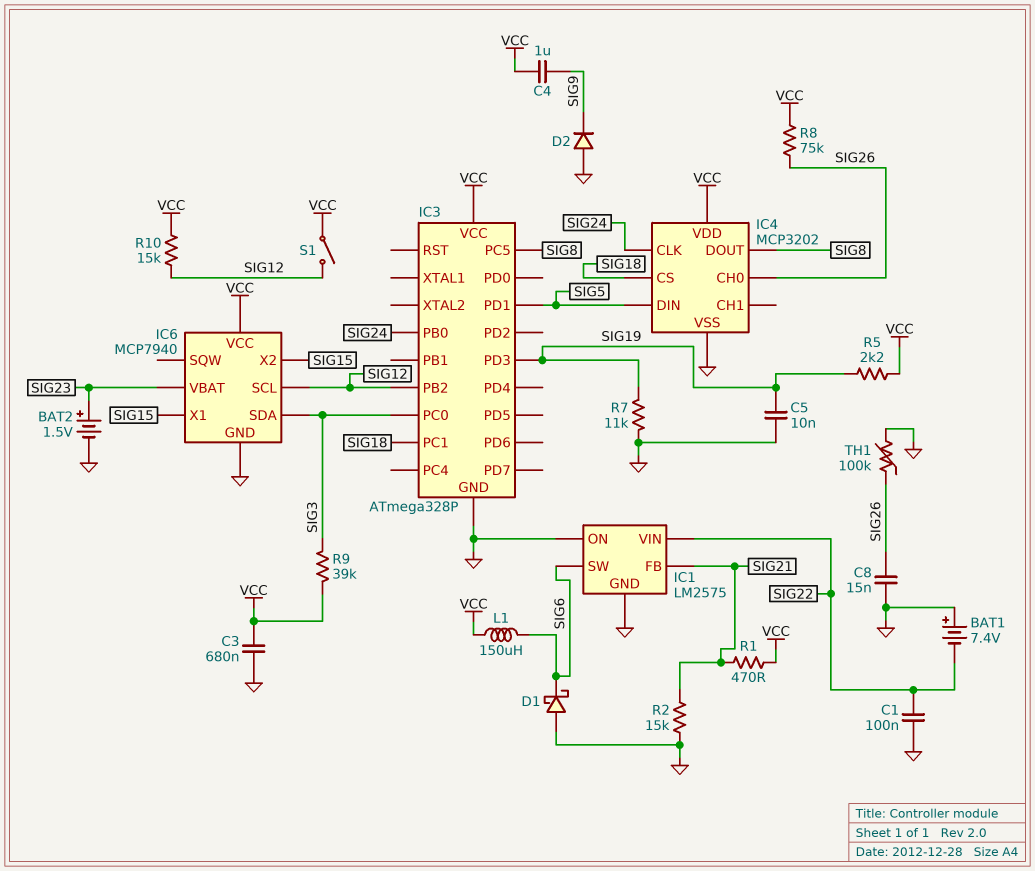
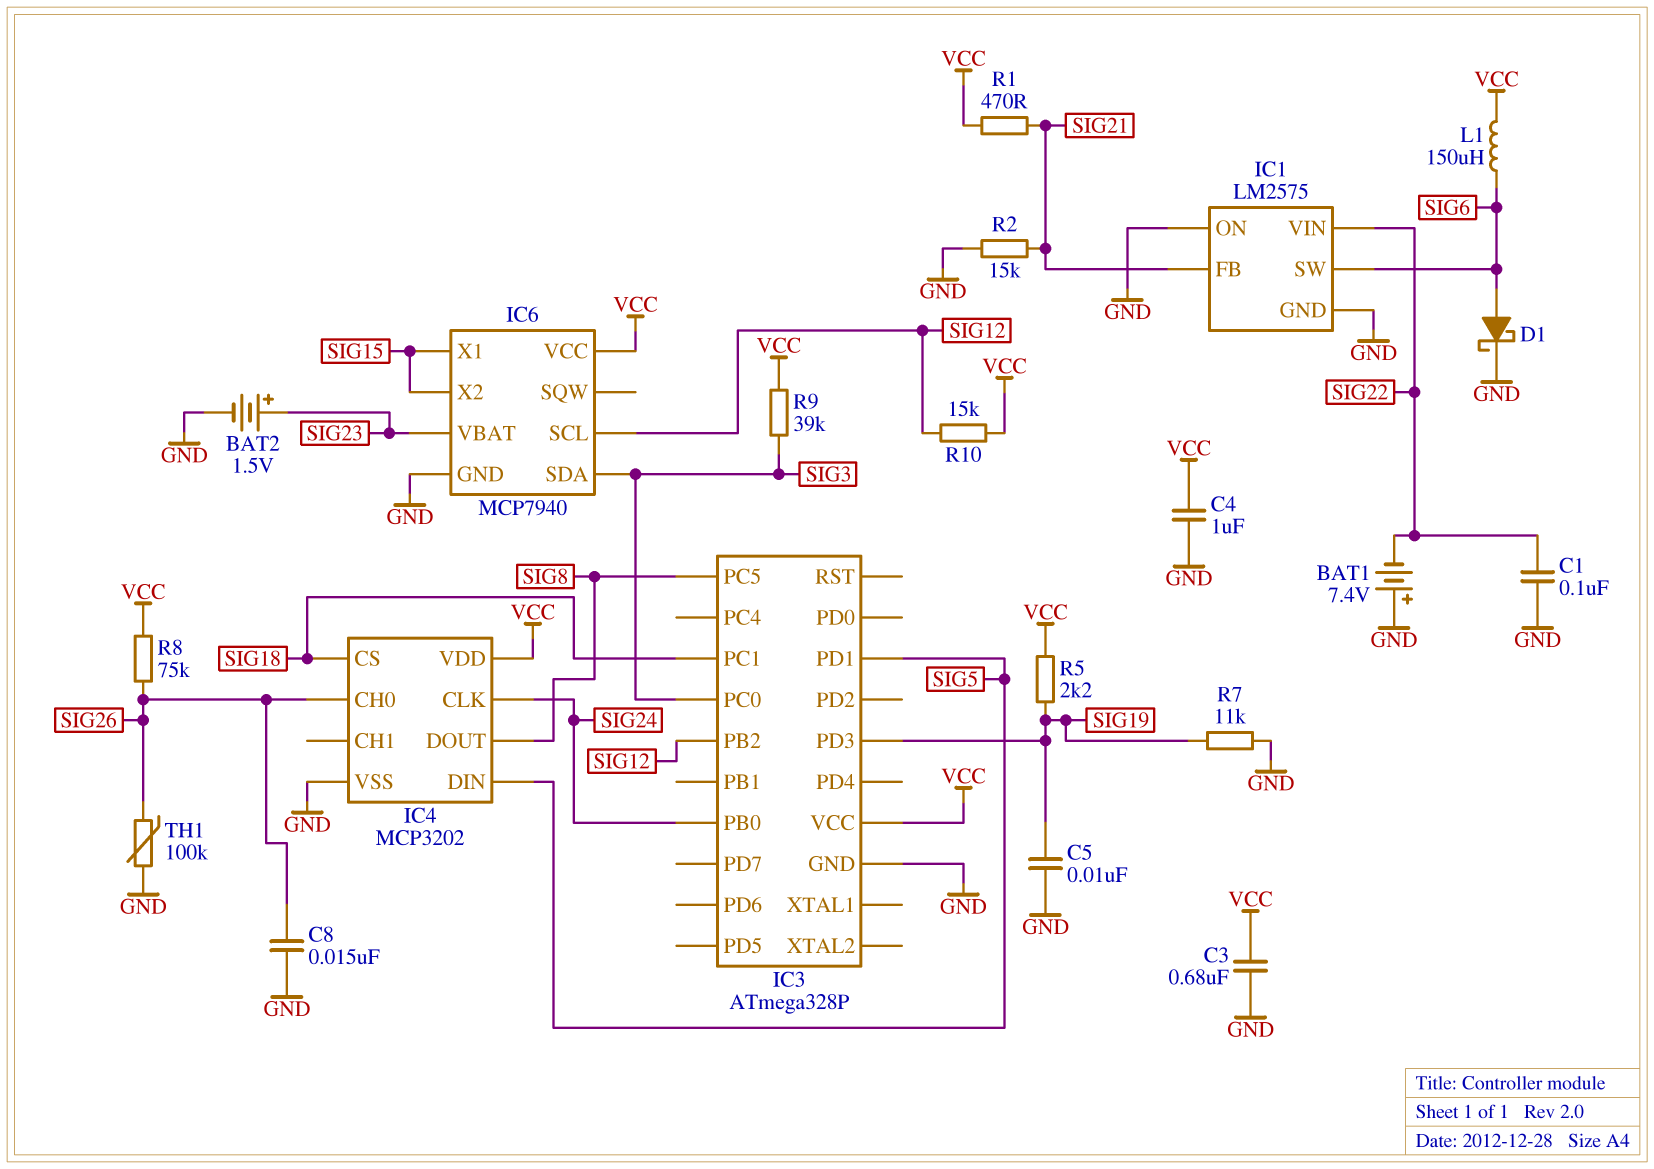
C4: 1uF (SIG9, VCC) -> 1uF (GND, VCC)
D1: schottky (A GND, K SIG6) -> schottky (A SIG6, K GND)
D2: diode (A GND, K SIG9) -> none
S1: switch (SIG12, VCC) -> none

